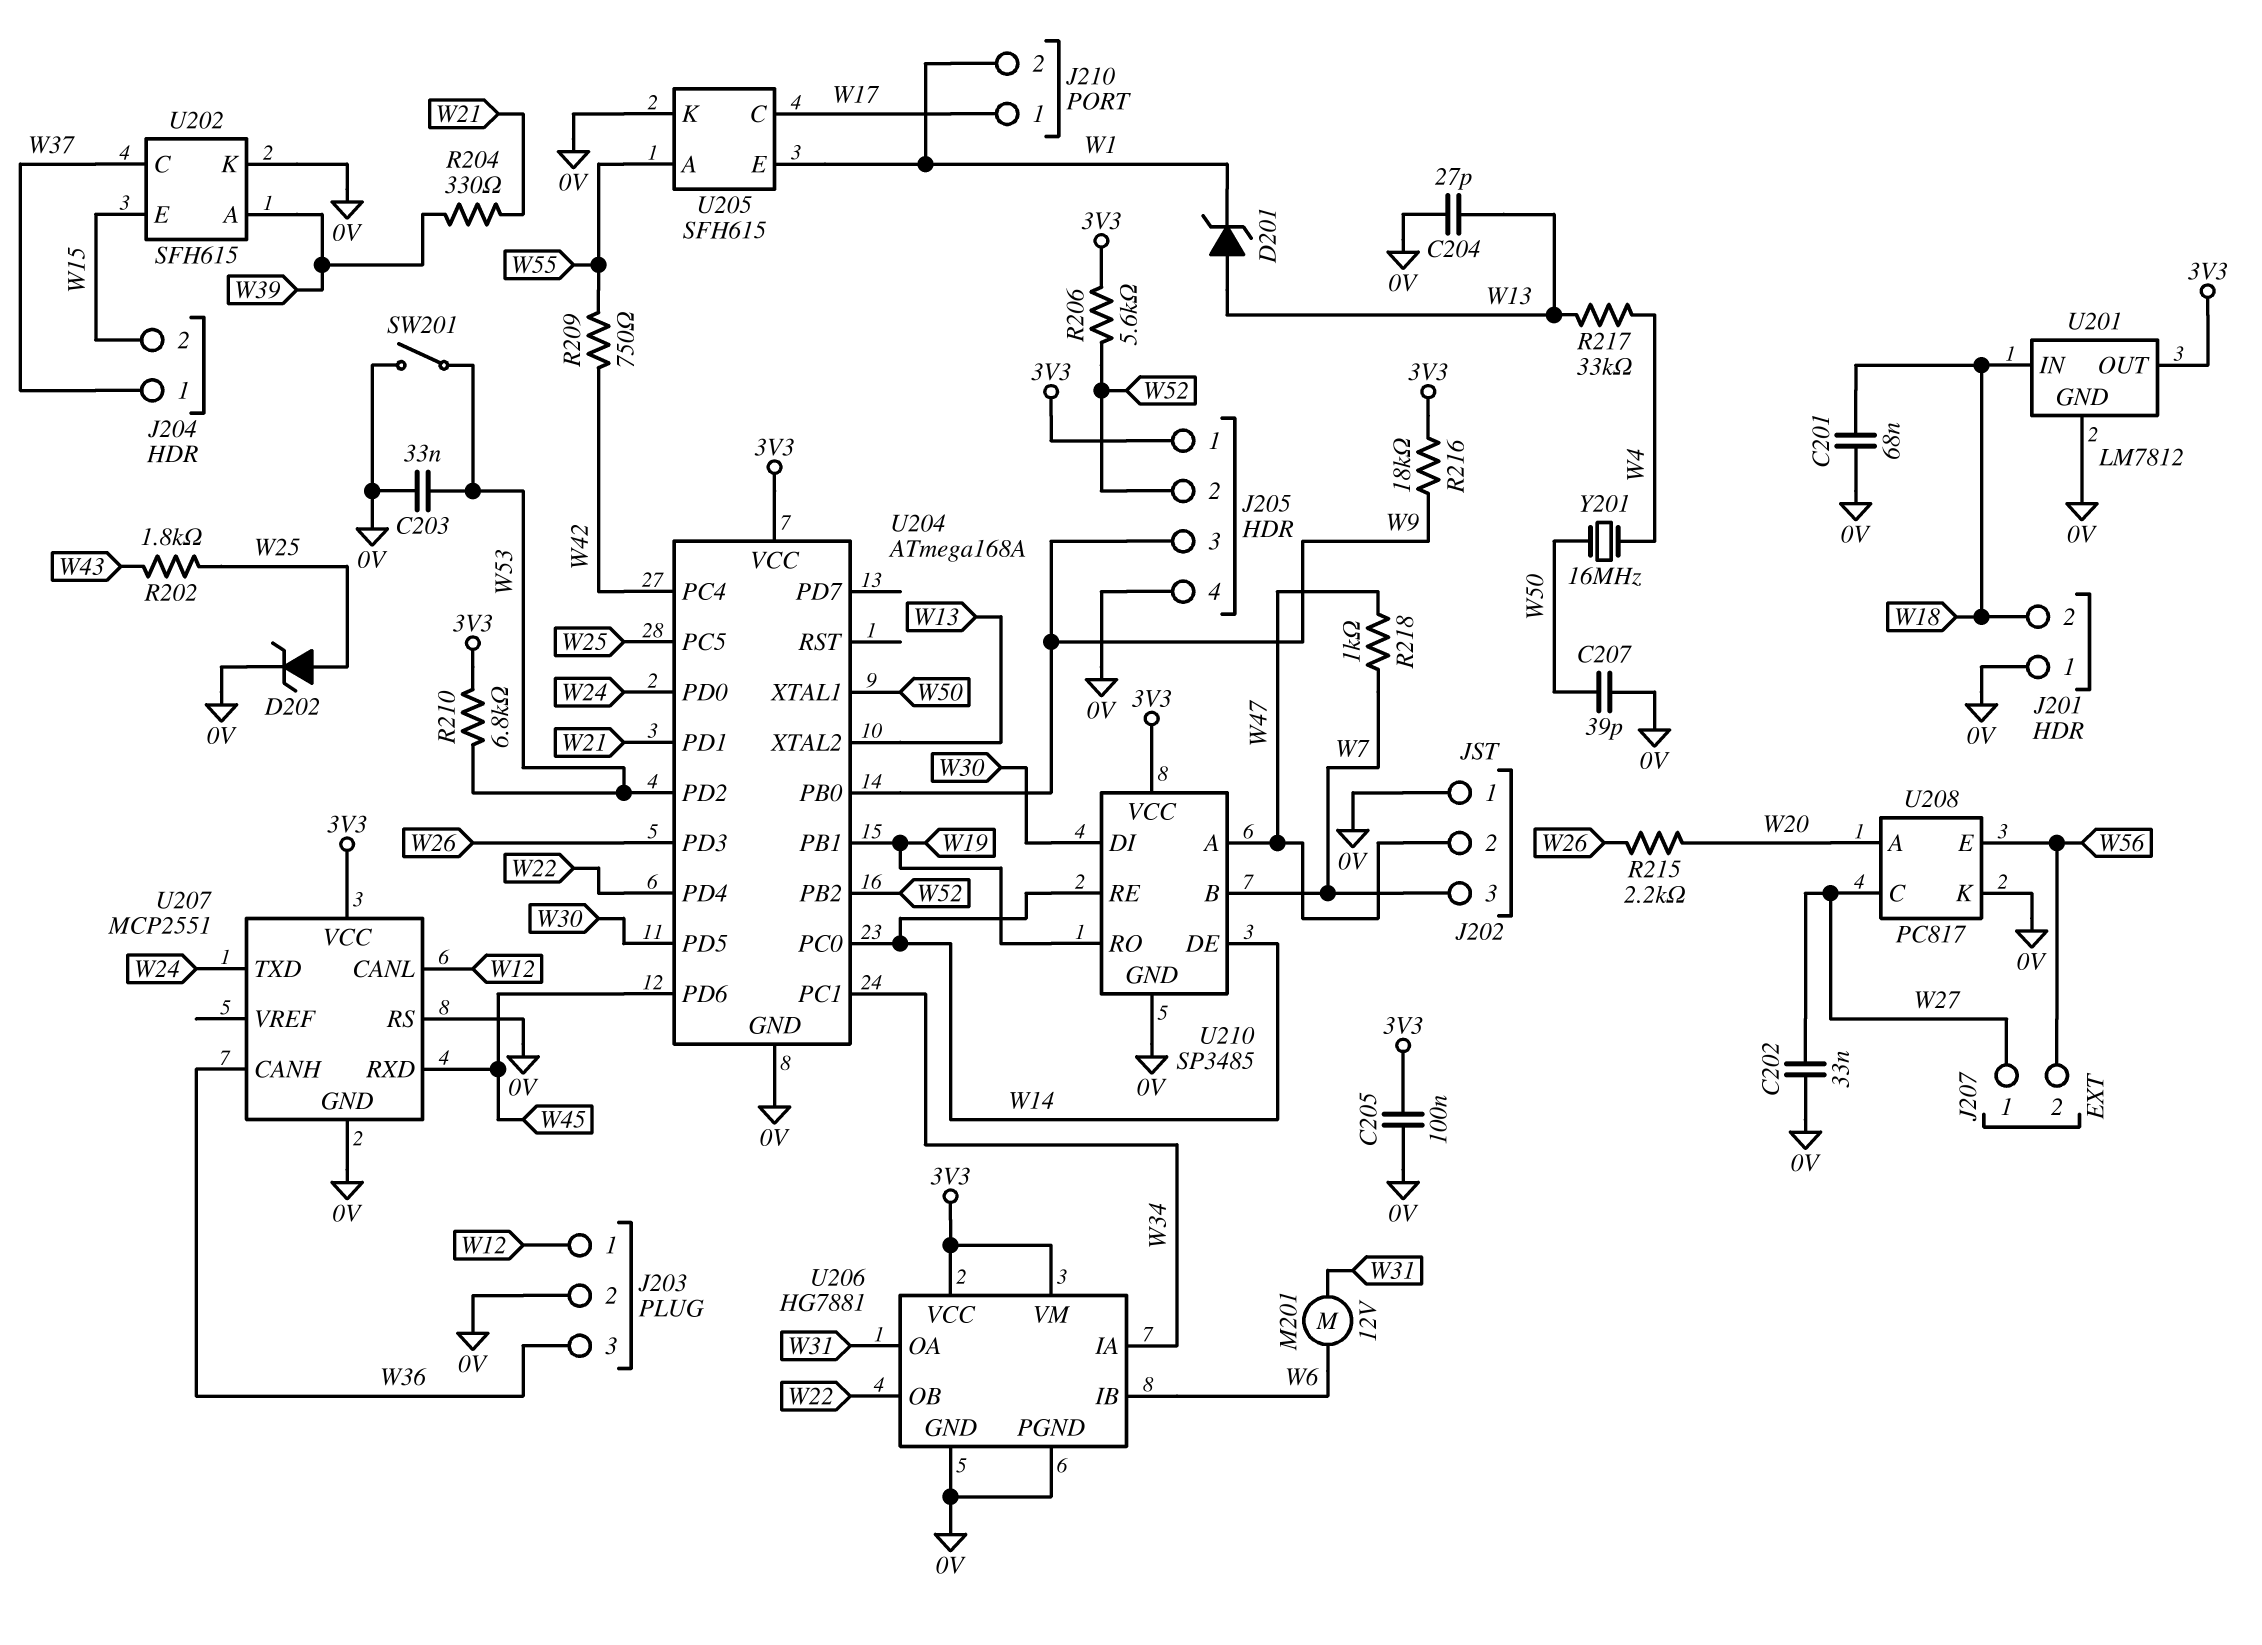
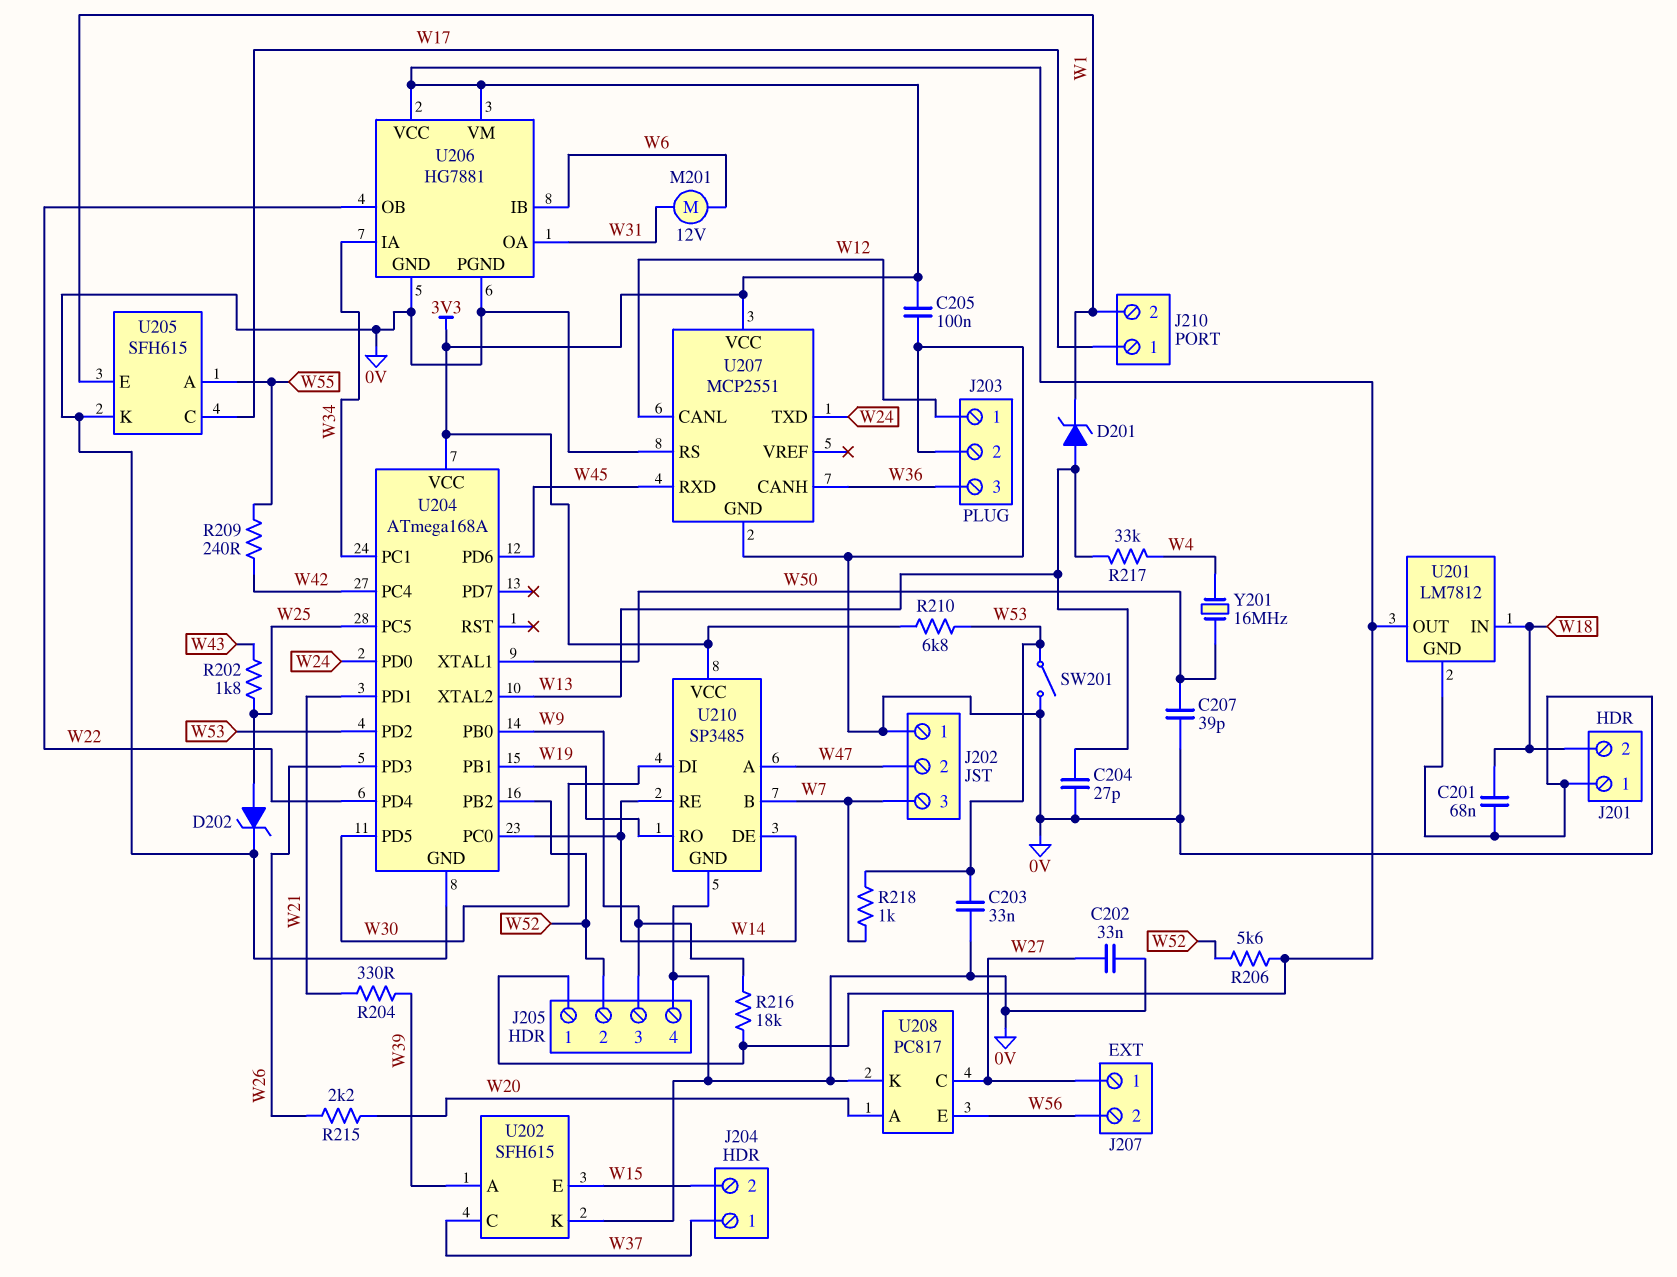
R209: 750 (W42, W55) -> 240 (W42, W55)
R218: 1k (W7, W47) -> 1k (W7, W53)

